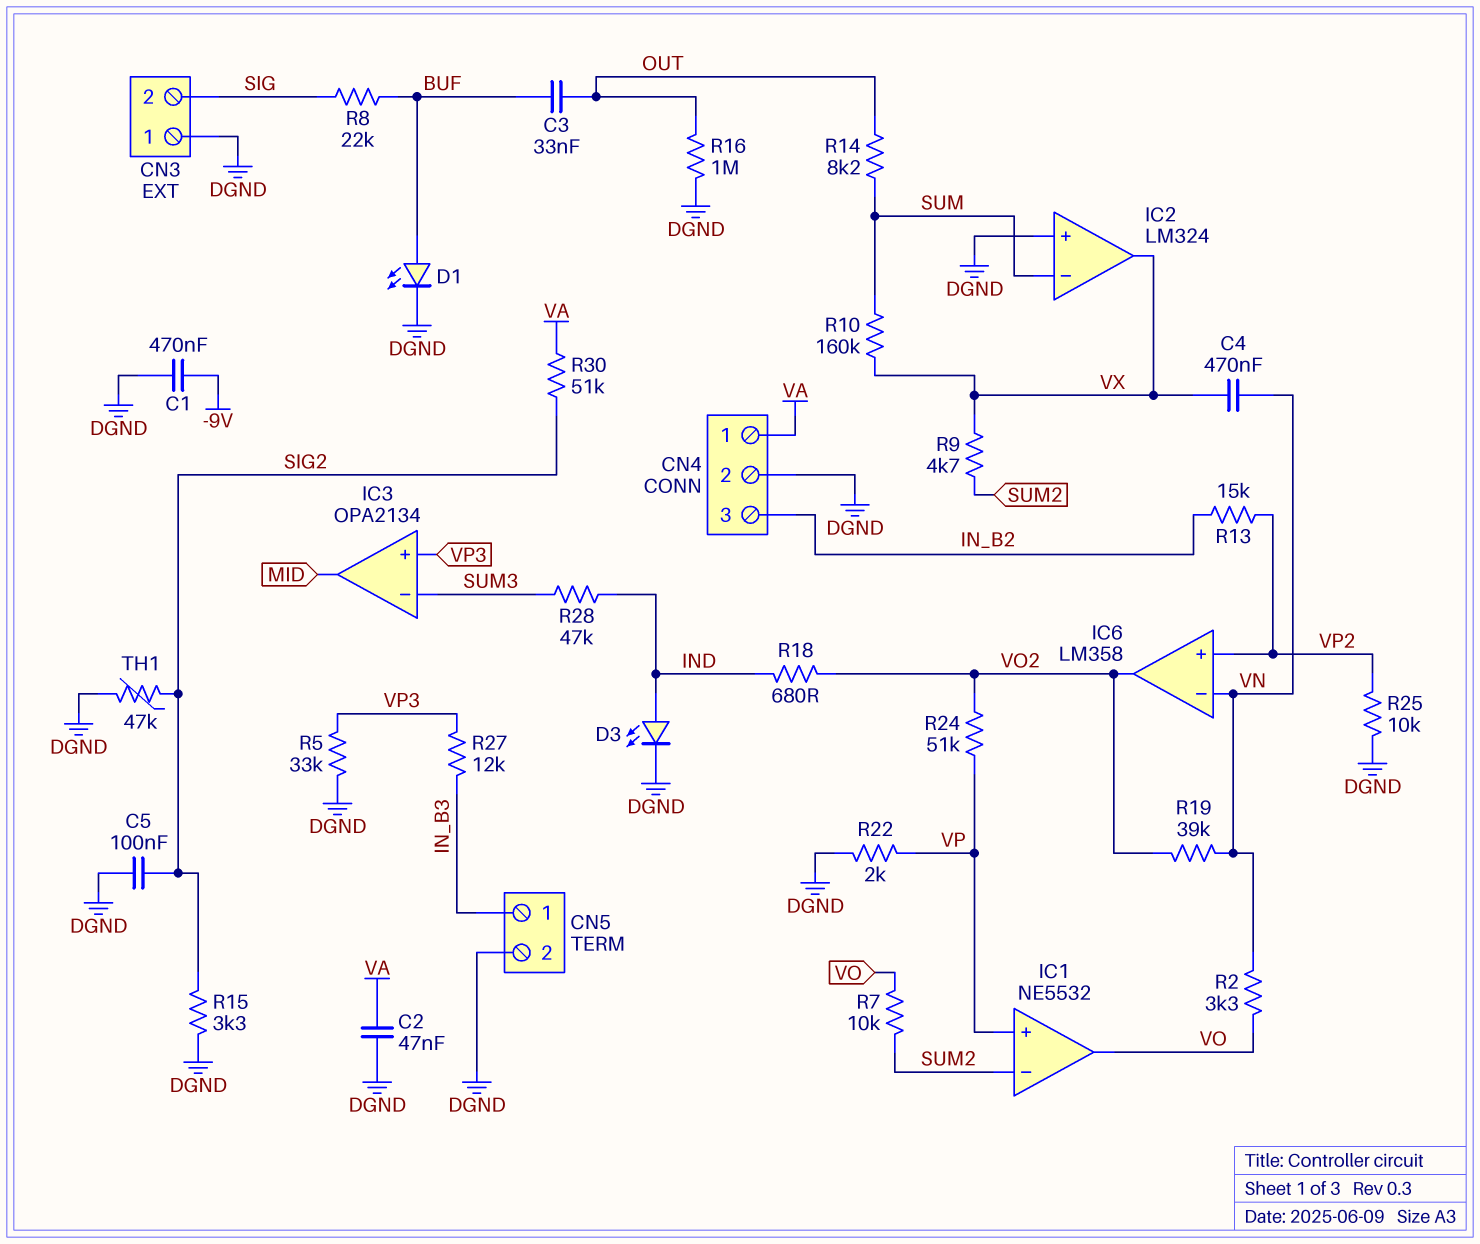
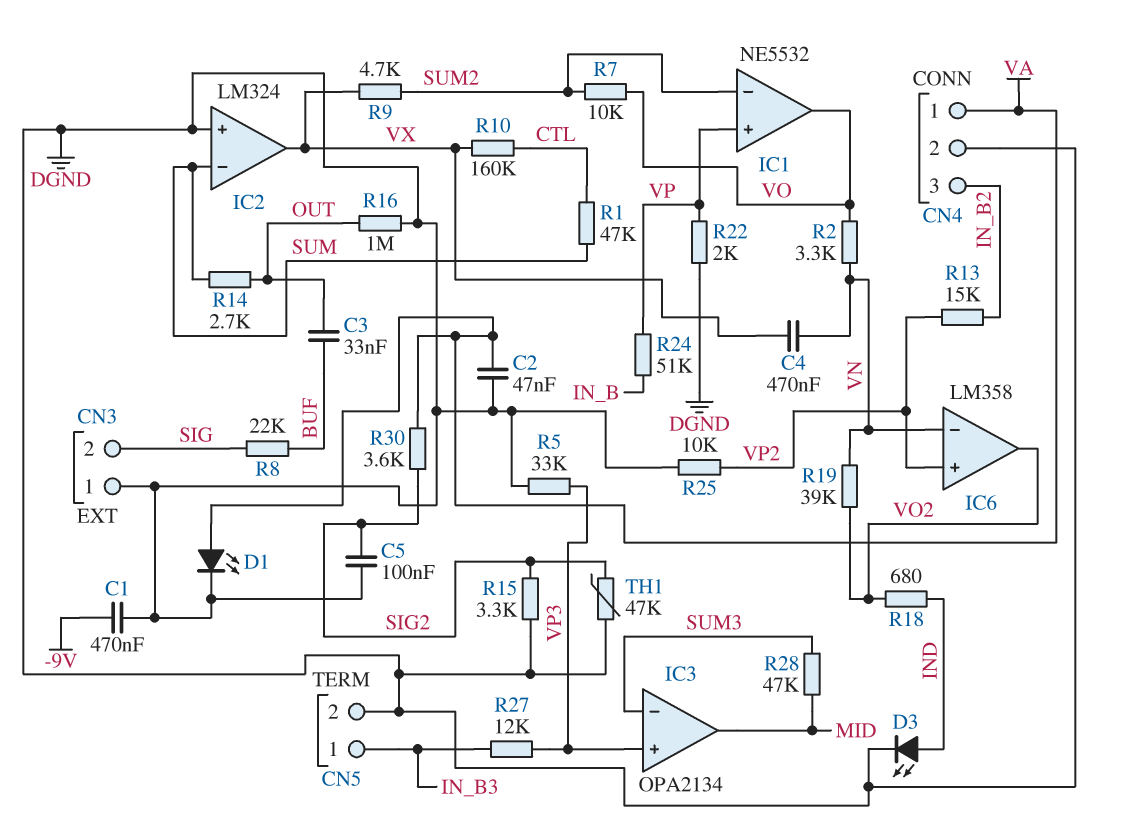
D1: LED (A BUF, K DGND) -> LED (A VA, K DGND)
R1: none -> 47k (CTL, SUM)
R10: 160k (SUM, VX) -> 160k (CTL, VX)
R14: 8.2k (OUT, SUM) -> 2.7k (OUT, SUM)
R24: 51k (VO2, VP) -> 51k (IN_B, VP)
R28: 47k (IND, SUM3) -> 47k (MID, SUM3)
R30: 51k (SIG2, VA) -> 3.6k (SIG2, VA)

